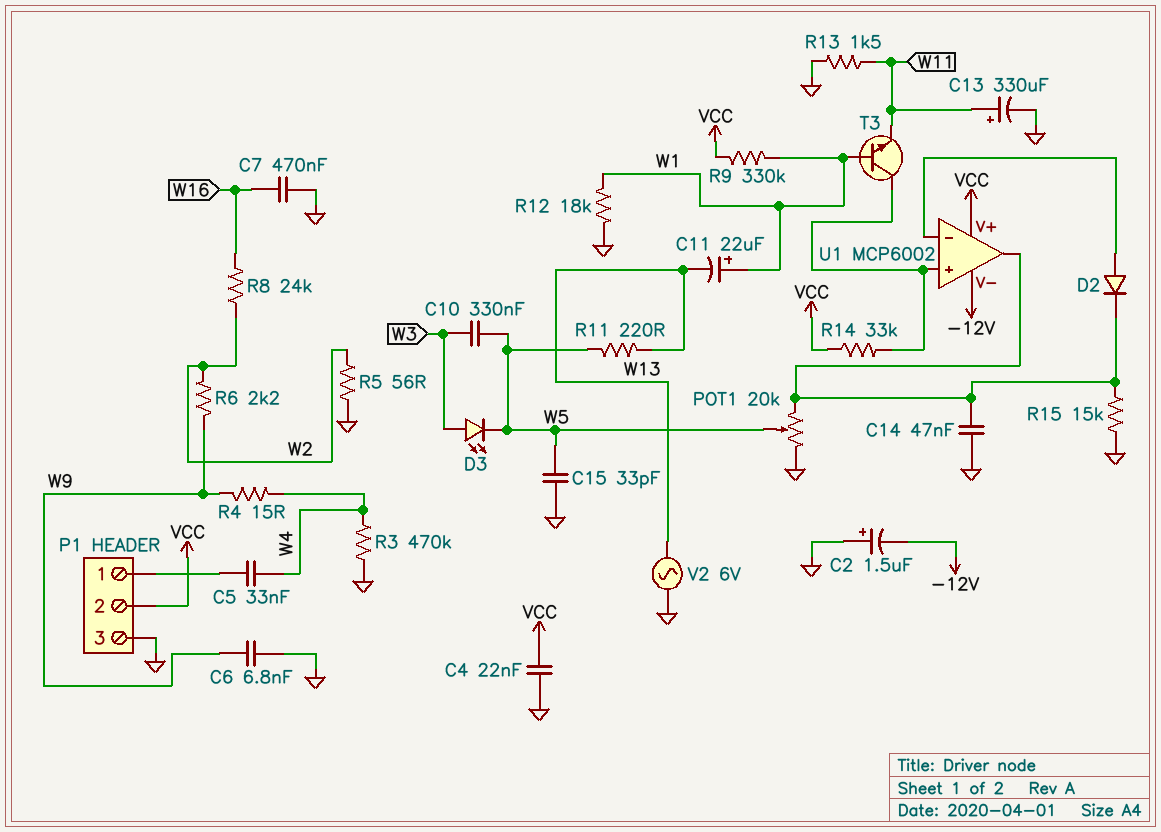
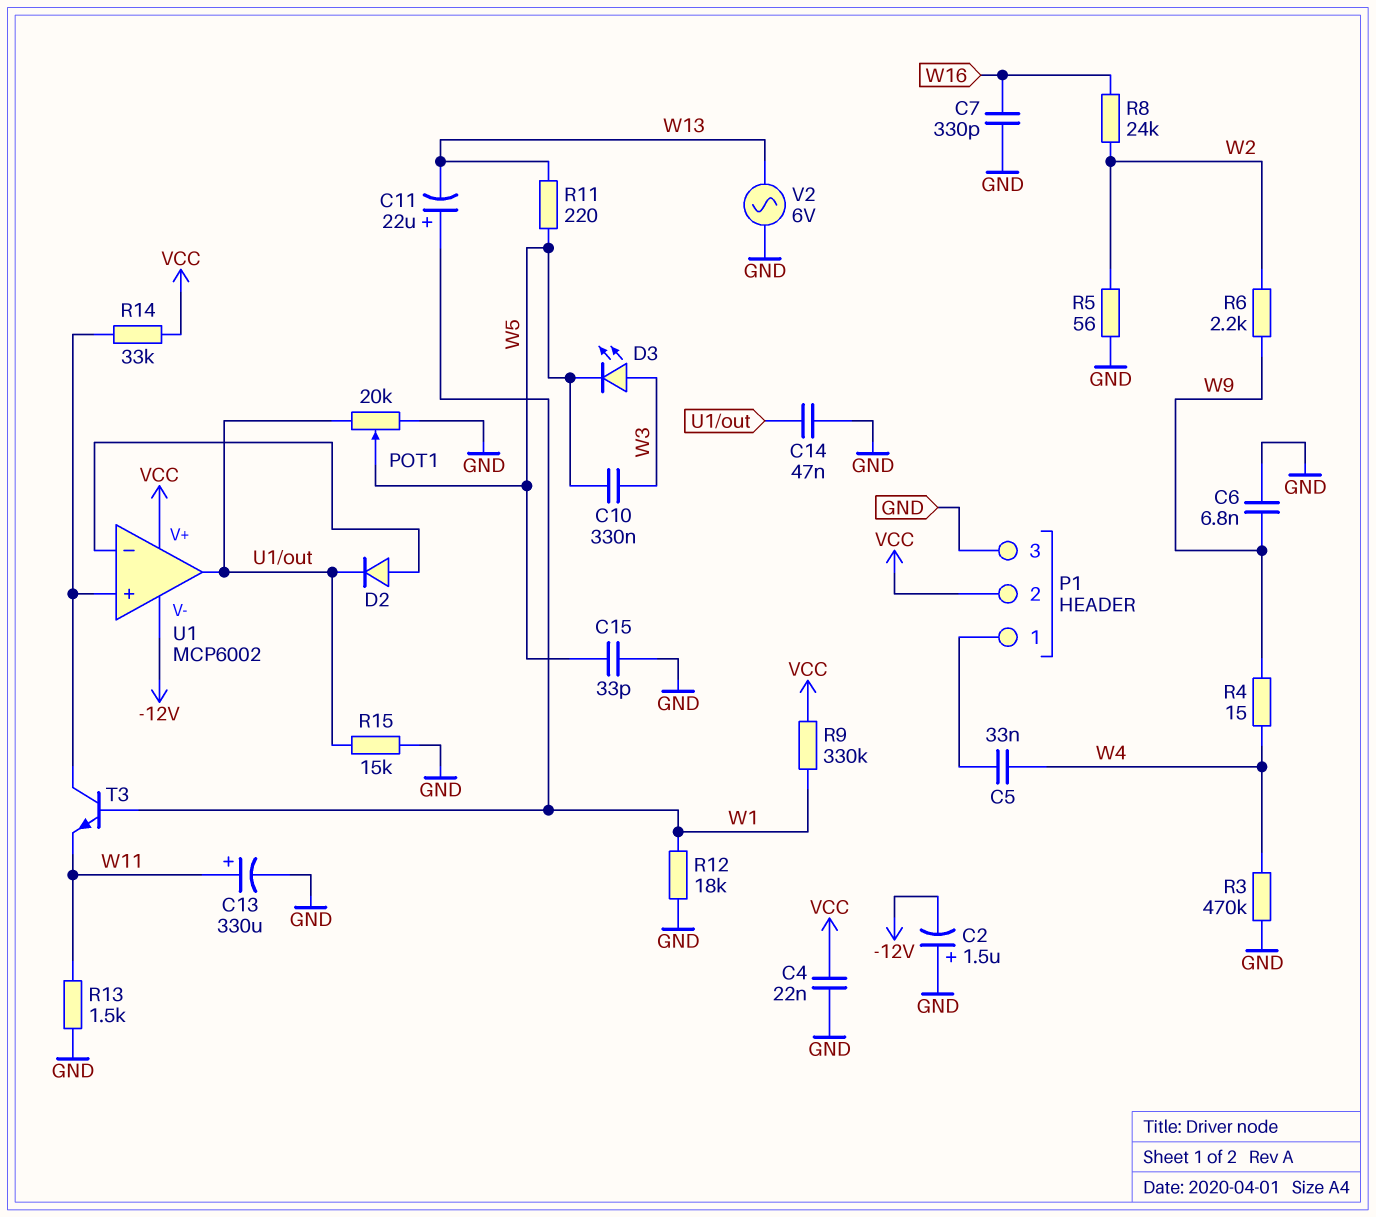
C7: 470nF (GND, W16) -> 330pF (GND, W16)

